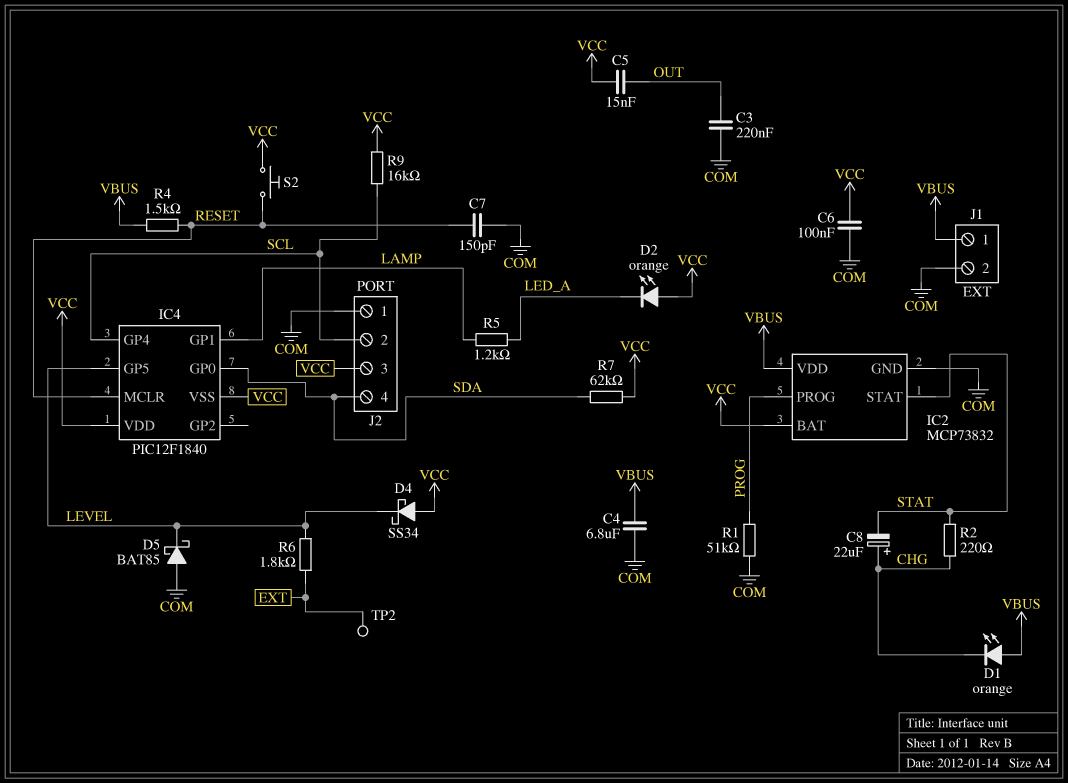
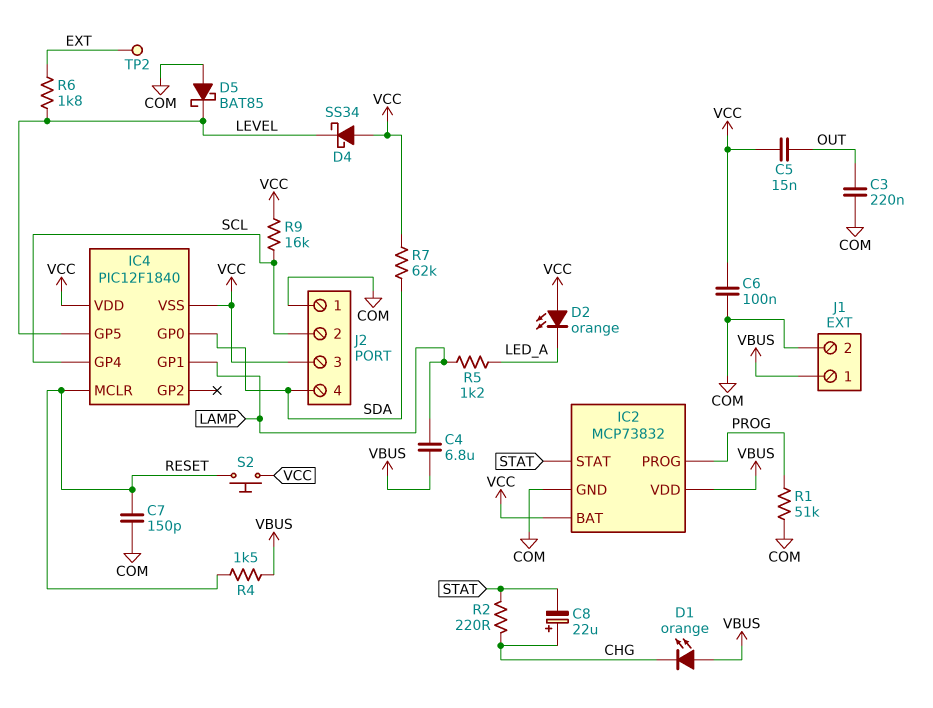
C4: 6.8uF (COM, VBUS) -> 6.8uF (LAMP, VBUS)

